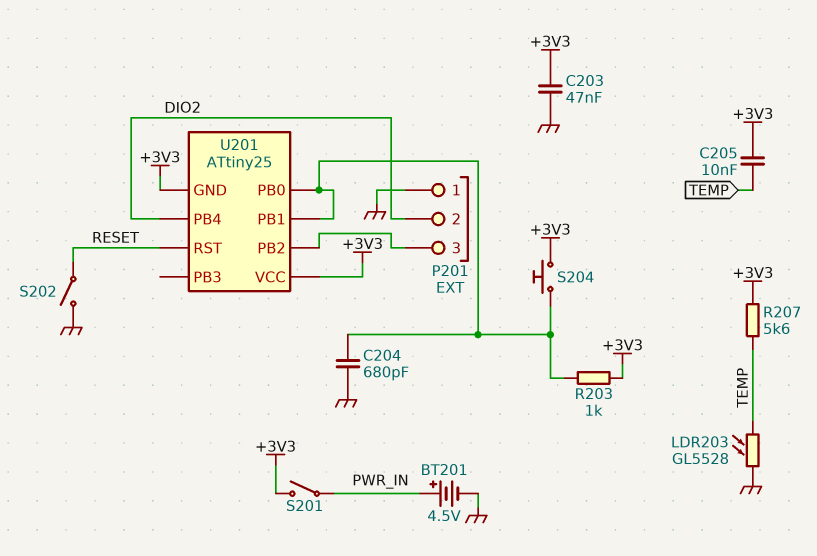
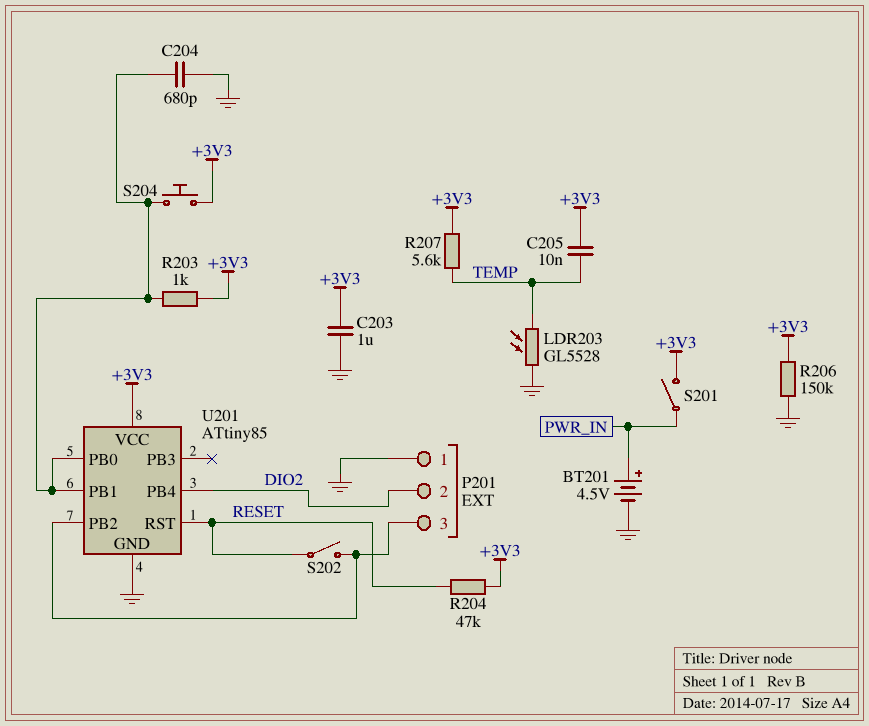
C203: 47nF (+3V3, GND) -> 1uF (+3V3, GND)
R204: none -> 47k (+3V3, RESET)
R206: none -> 150k (+3V3, GND)
S202: switch (GND, RESET) -> switch (P201/3, RESET)
U201: ATtiny25 -> ATtiny85
U201 pin GND: +3V3 -> GND

